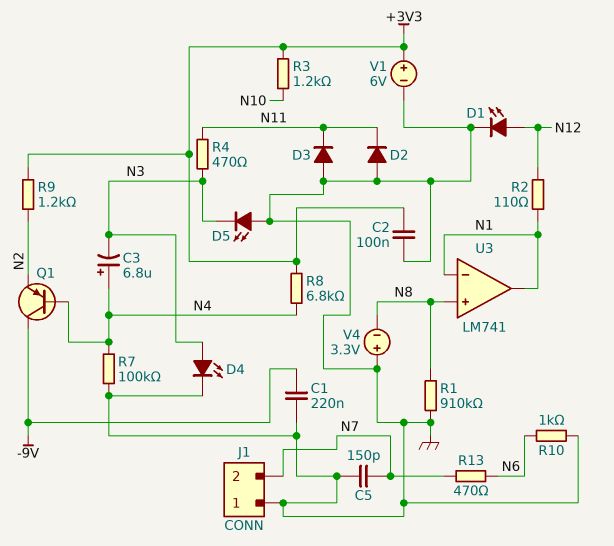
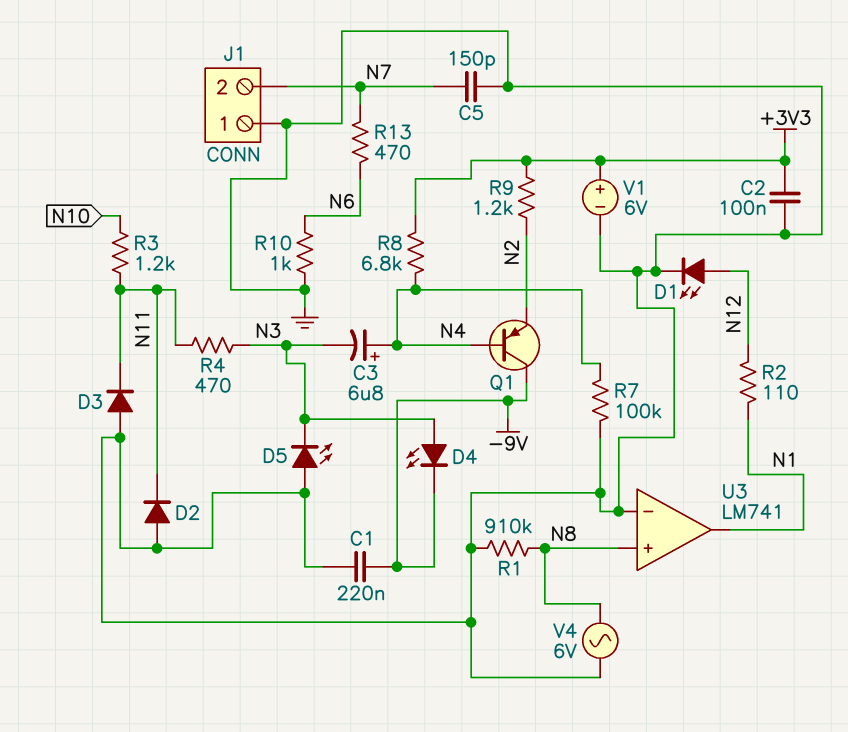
D4: LED (A N3, K GND) -> LED (A N3, K -9V)
R3: 1.2k (+3V3, N10) -> 1.2k (N10, N11)
U3 pin in-: N1 -> GND
V4: 3.3V (plus GND, minus N8) -> AC 6V (GND, N8)

